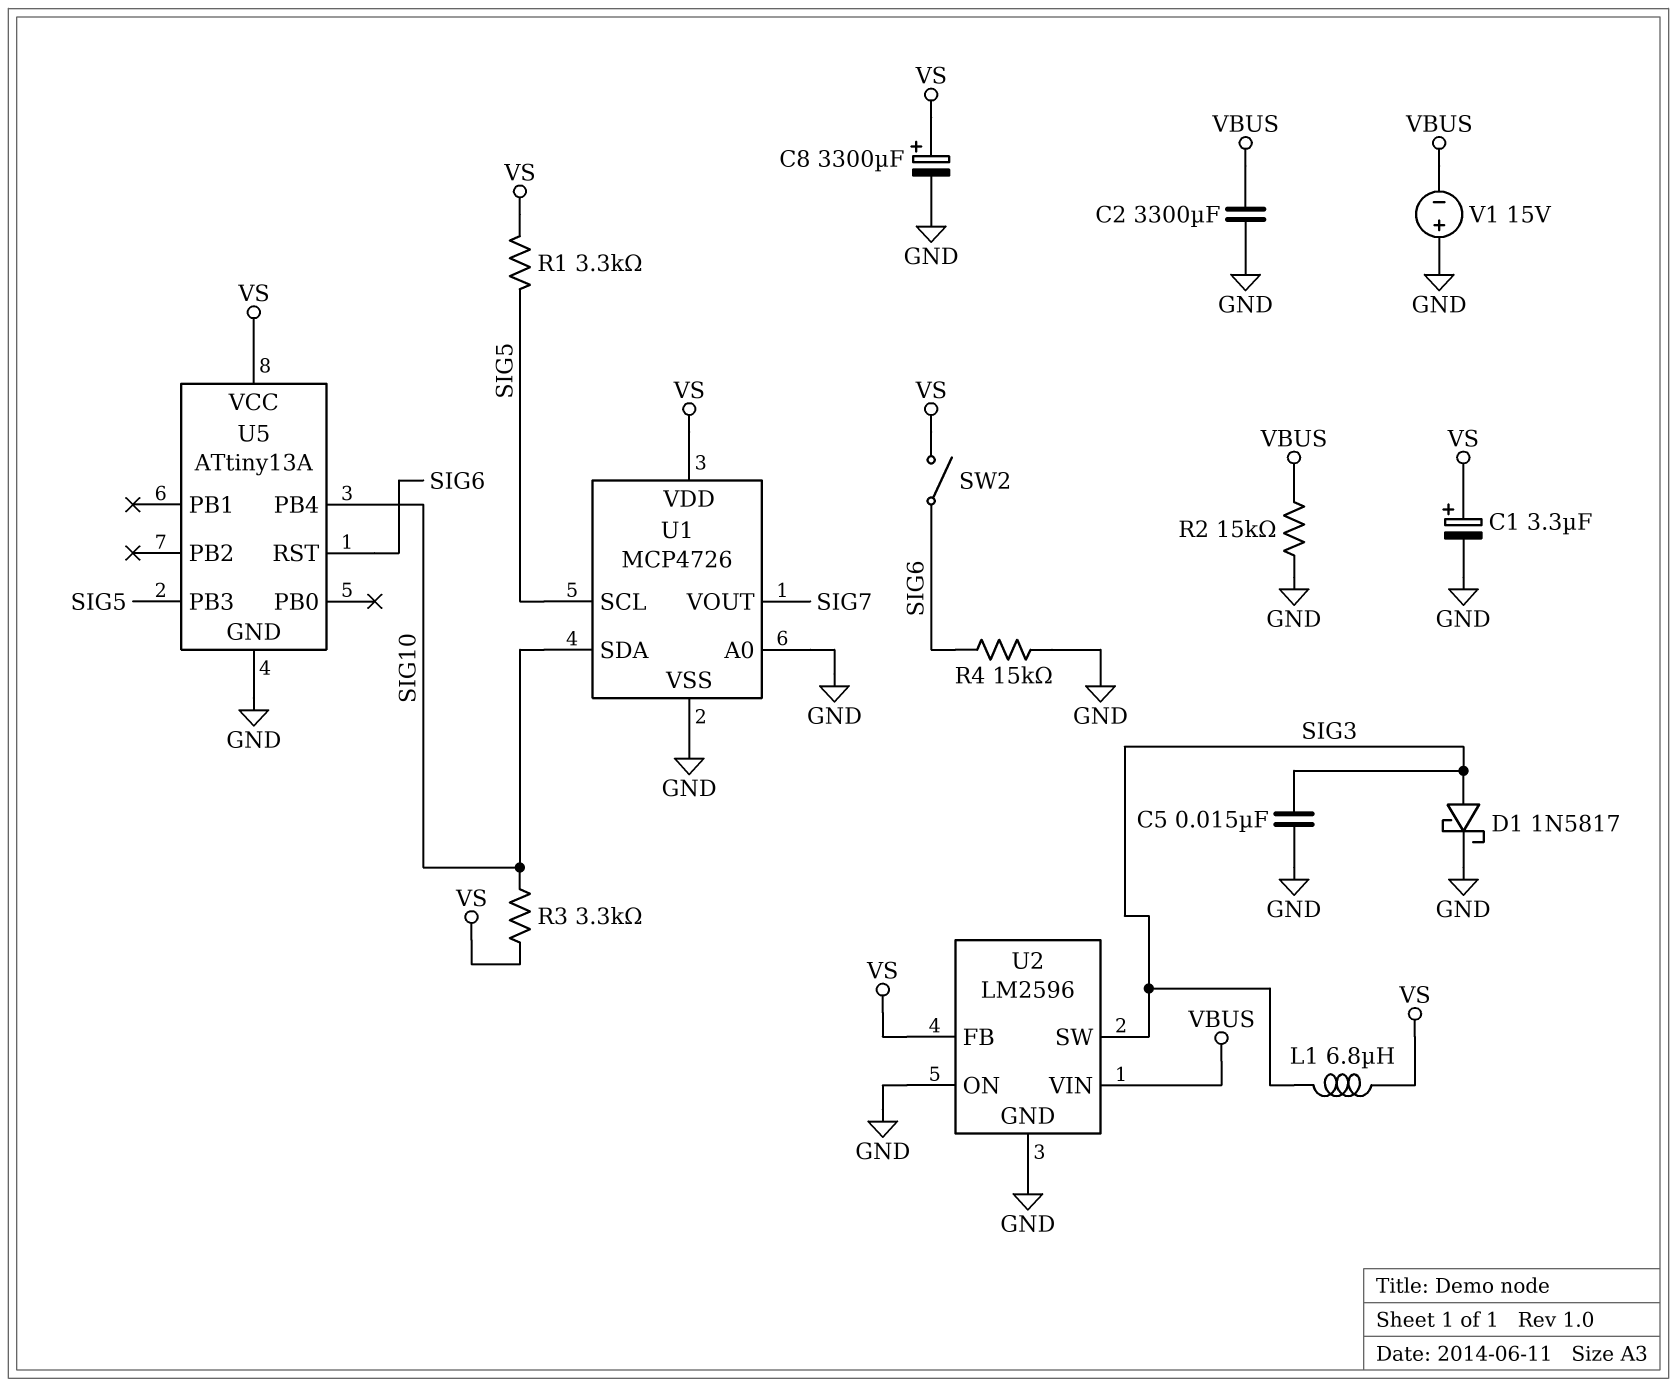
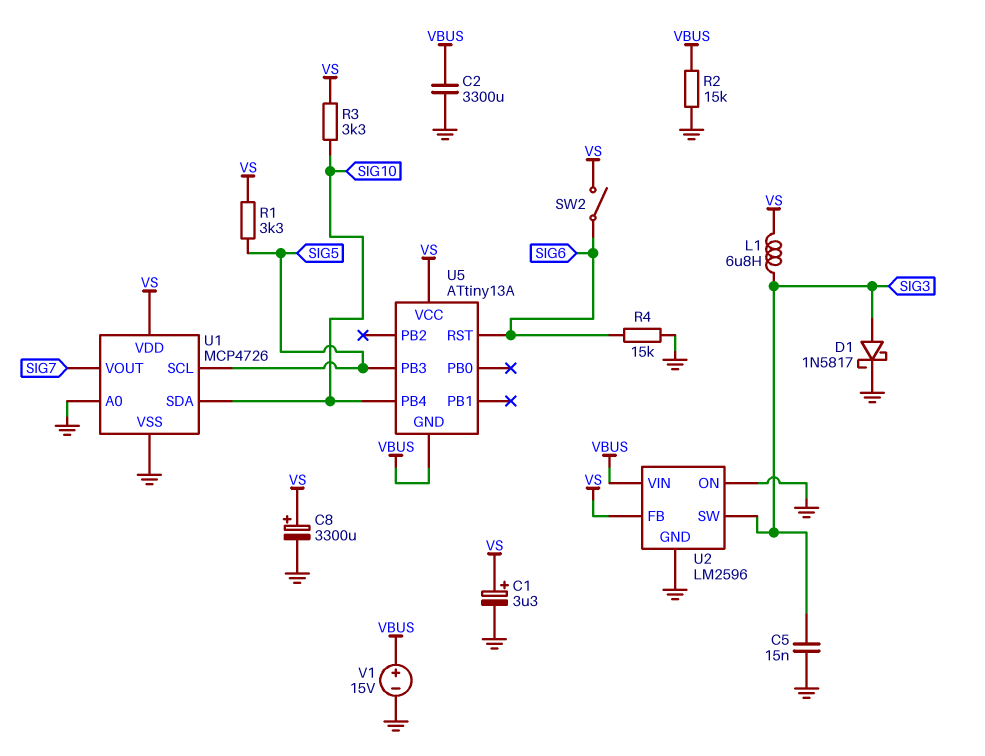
U5 pin GND: GND -> VBUS
V1: 15V (plus GND, minus VBUS) -> 15V (plus VBUS, minus GND)

